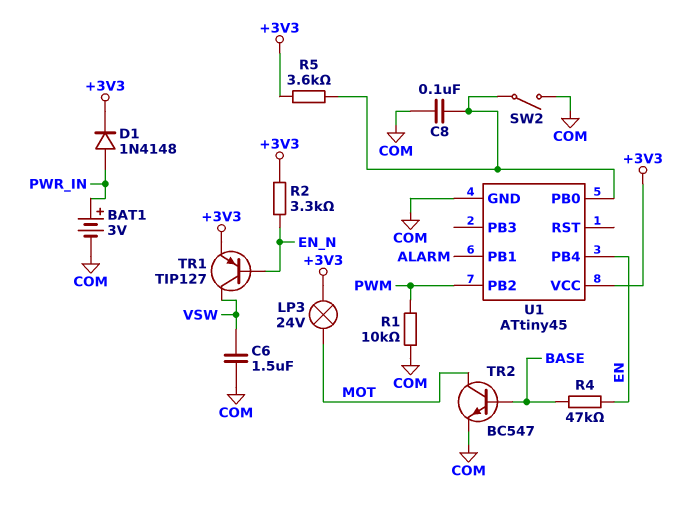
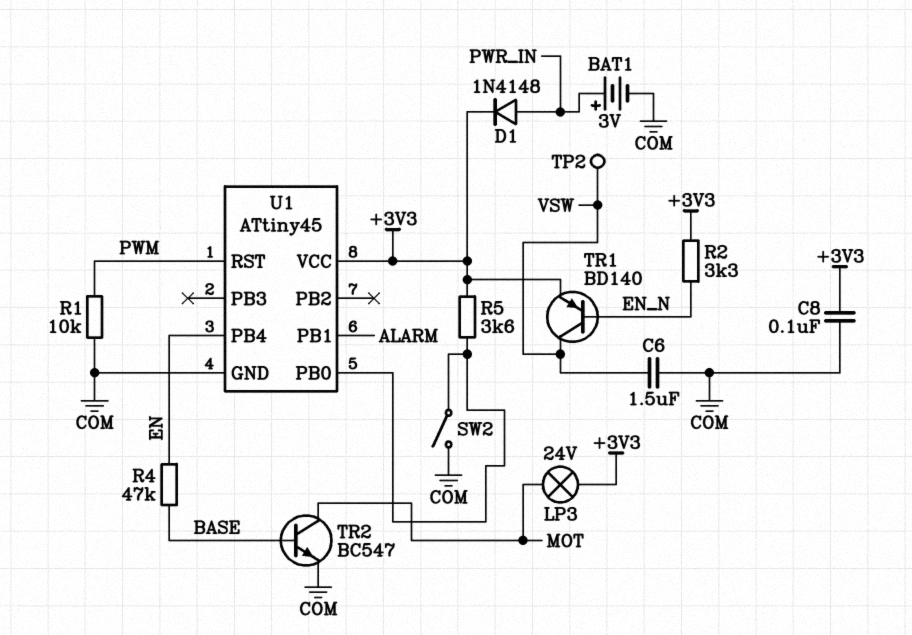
C8: 100nF (COM, U1/PB0) -> 100nF (+3V3, COM)
TP2: none -> test point (VSW)
TR1: PNP TIP127 (B EN_N, C VSW, E +3V3) -> PNP BD140 (B EN_N, C VSW, E +3V3)
U1 pin PB2: PWM -> none
U1 pin RST: none -> PWM

